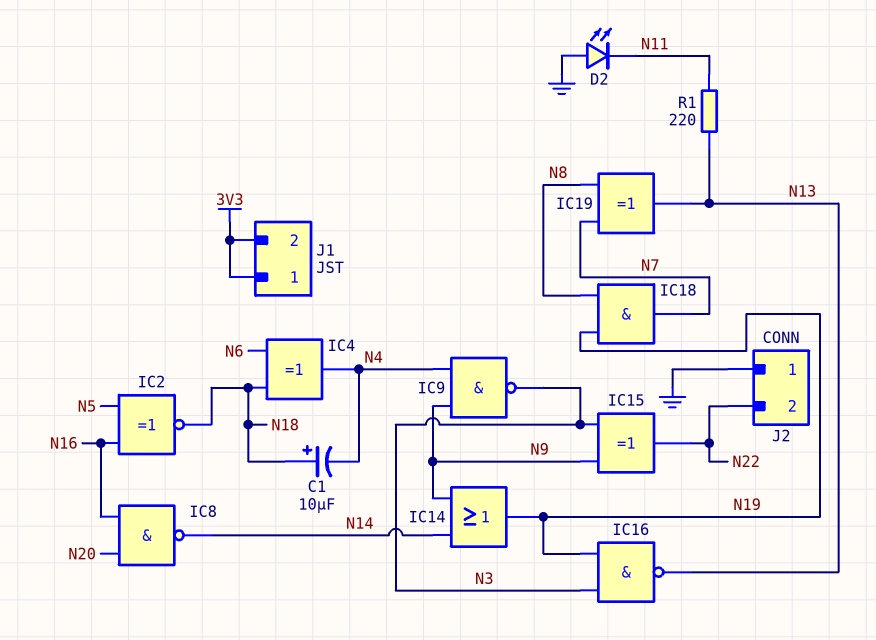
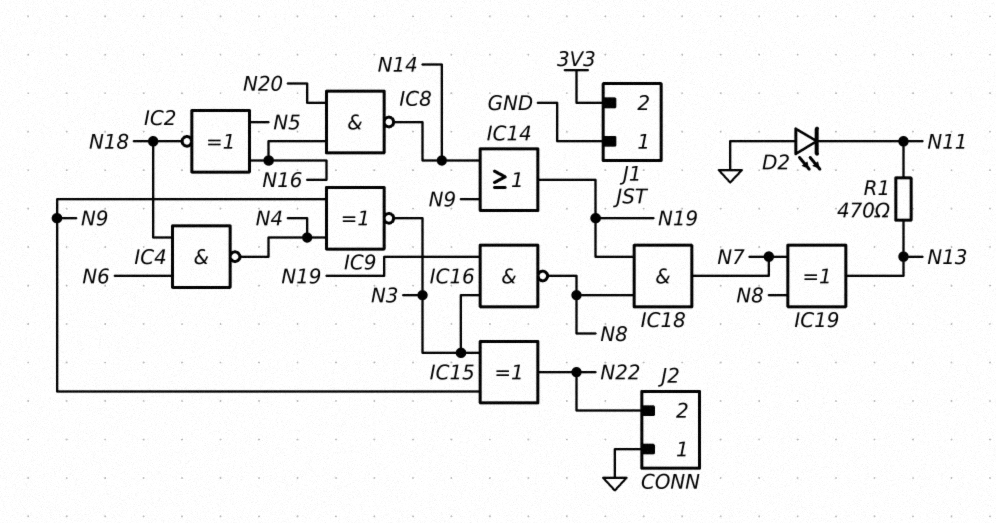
C1: 10uF (plus N18, minus N4) -> none
IC4: XOR (in N6, in N18, out N4) -> NAND (in N6, in N18, out N4)
IC9: NAND (in N4, in N9, out N3) -> XNOR (in N4, in N9, out N3)
IC16: NAND (in N3, in N19, out N13) -> NAND (in N3, in N19, out N8)
J1 pin 1: 3V3 -> GND
R1: 220 (N11, N13) -> 470 (N11, N13)

